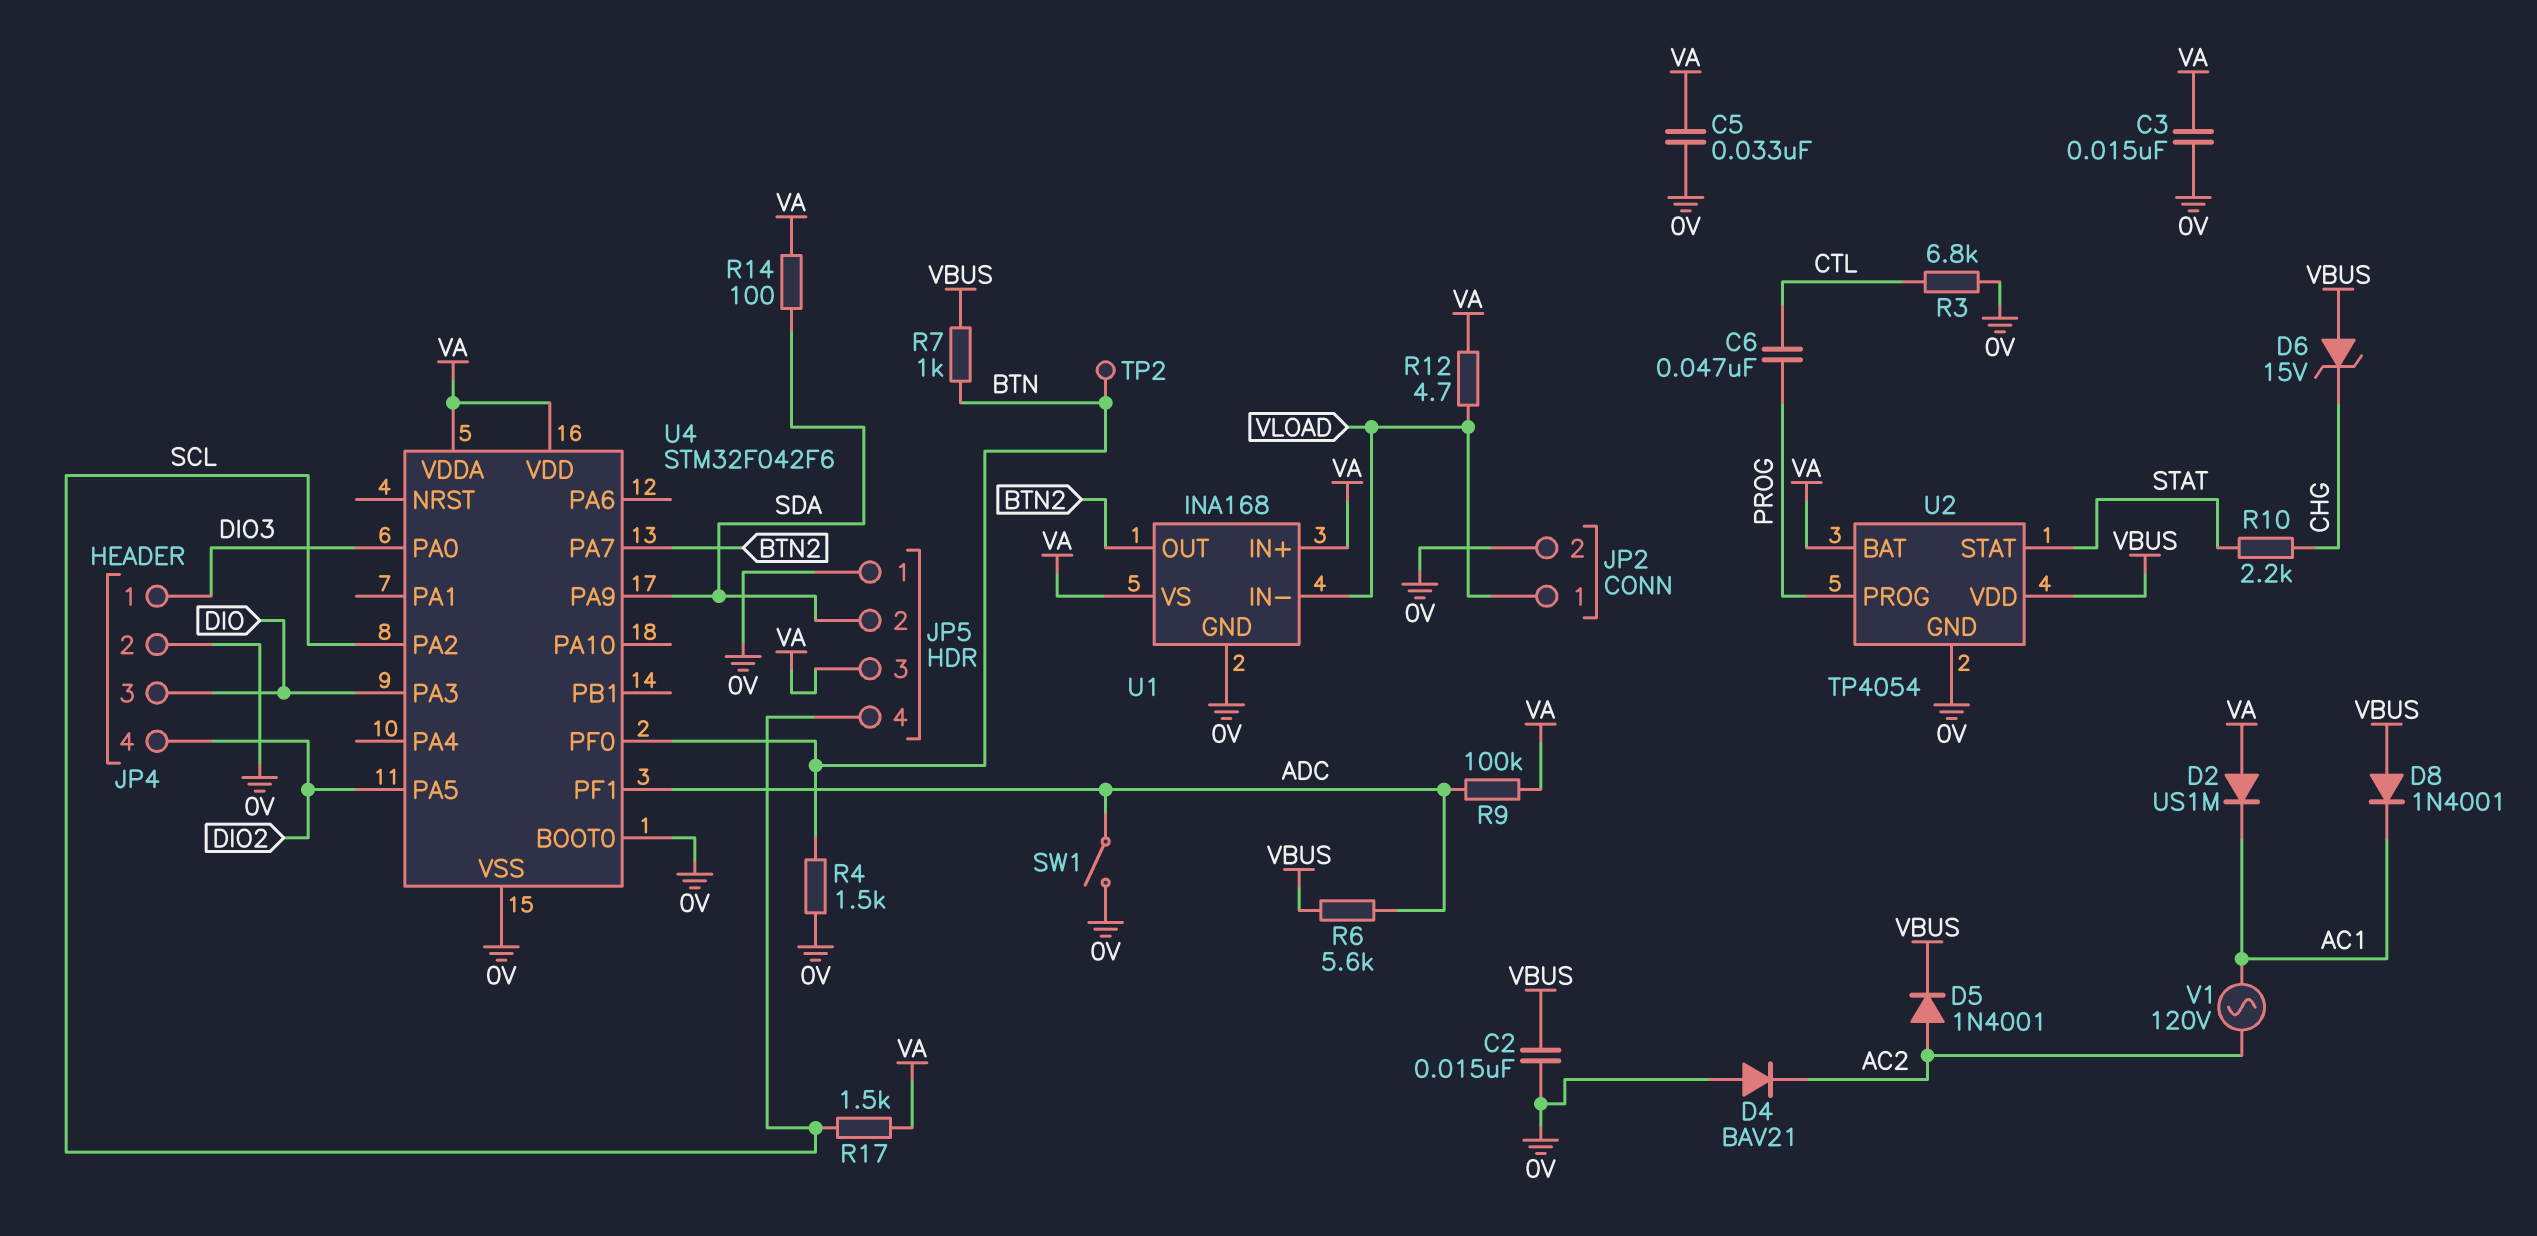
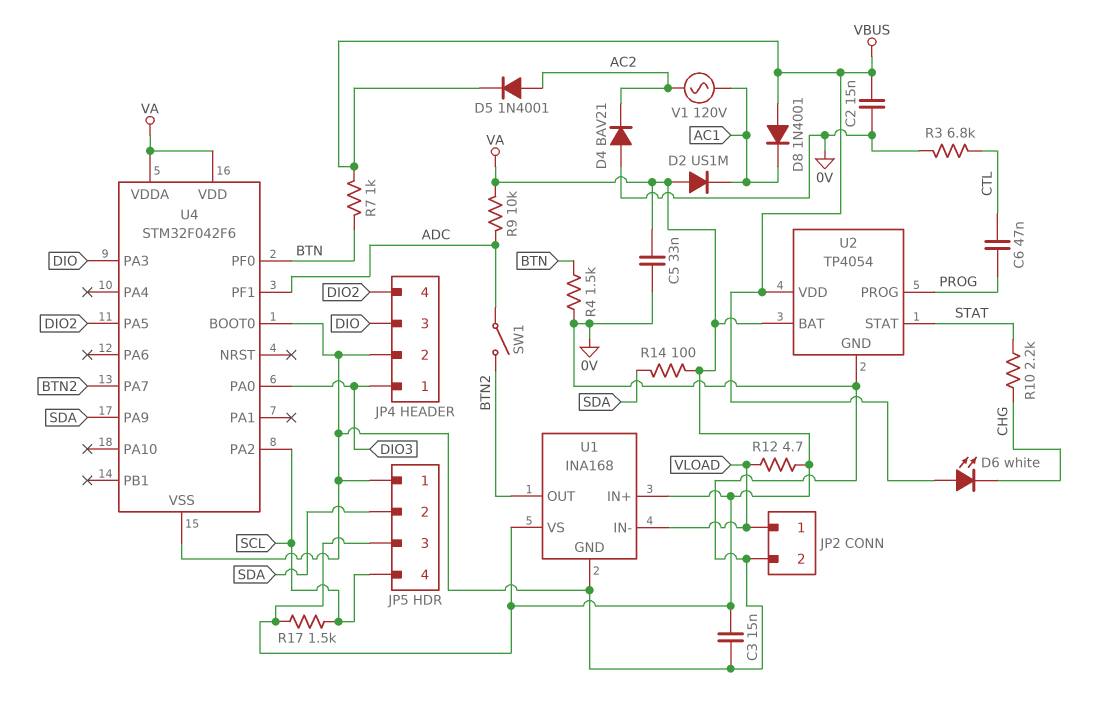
D6: zener 15V (A VBUS, K CHG) -> LED white (A VBUS, K CHG)
R6: 5.6k (ADC, VBUS) -> none
R9: 100k (ADC, VA) -> 10k (ADC, VA)
SW1: switch (0V, ADC) -> switch (ADC, BTN2)
TP2: test point (BTN) -> none

